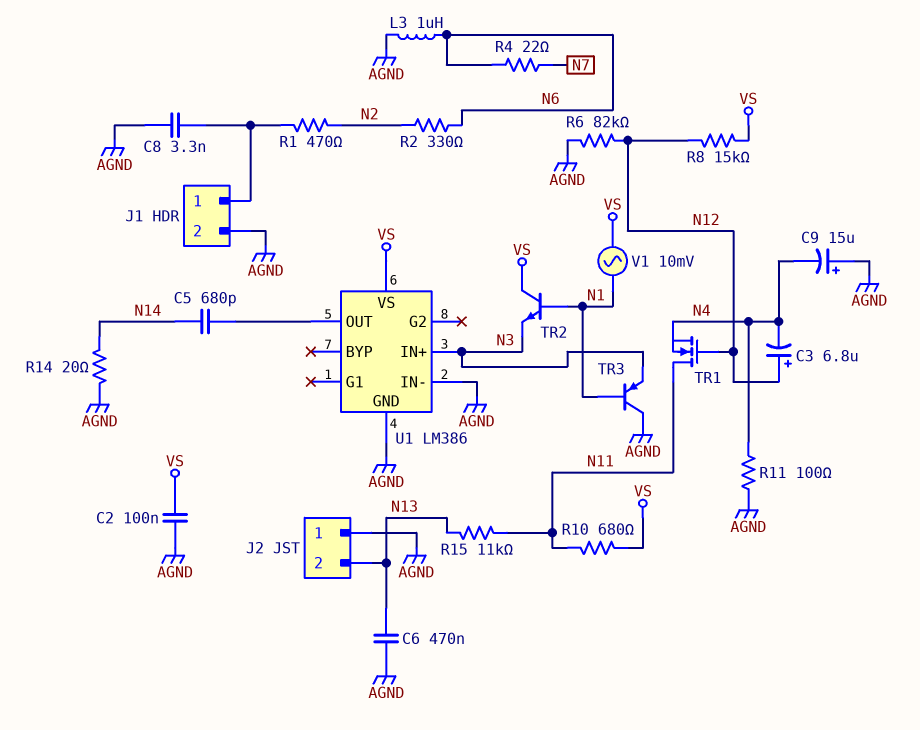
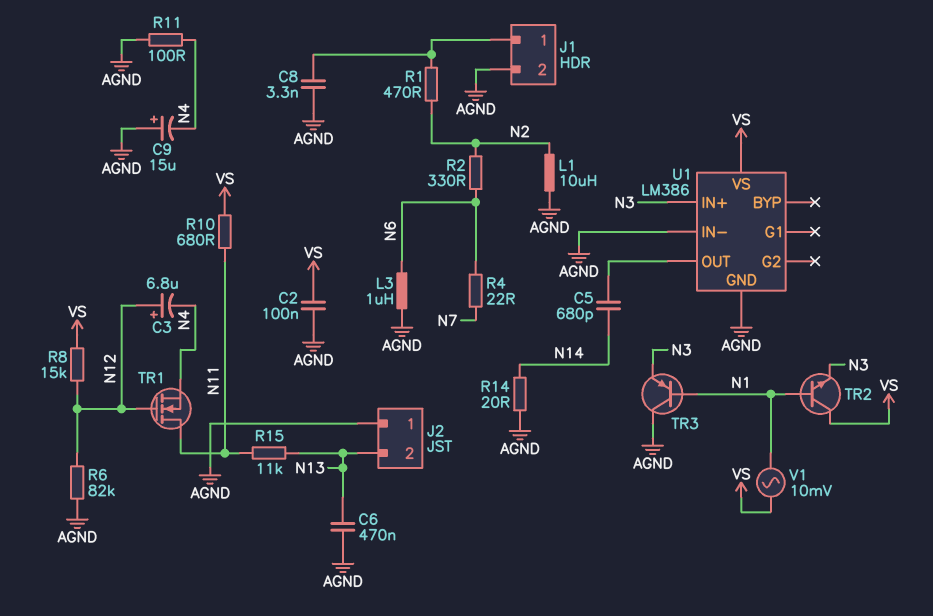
L1: none -> 10uH (AGND, N2)

